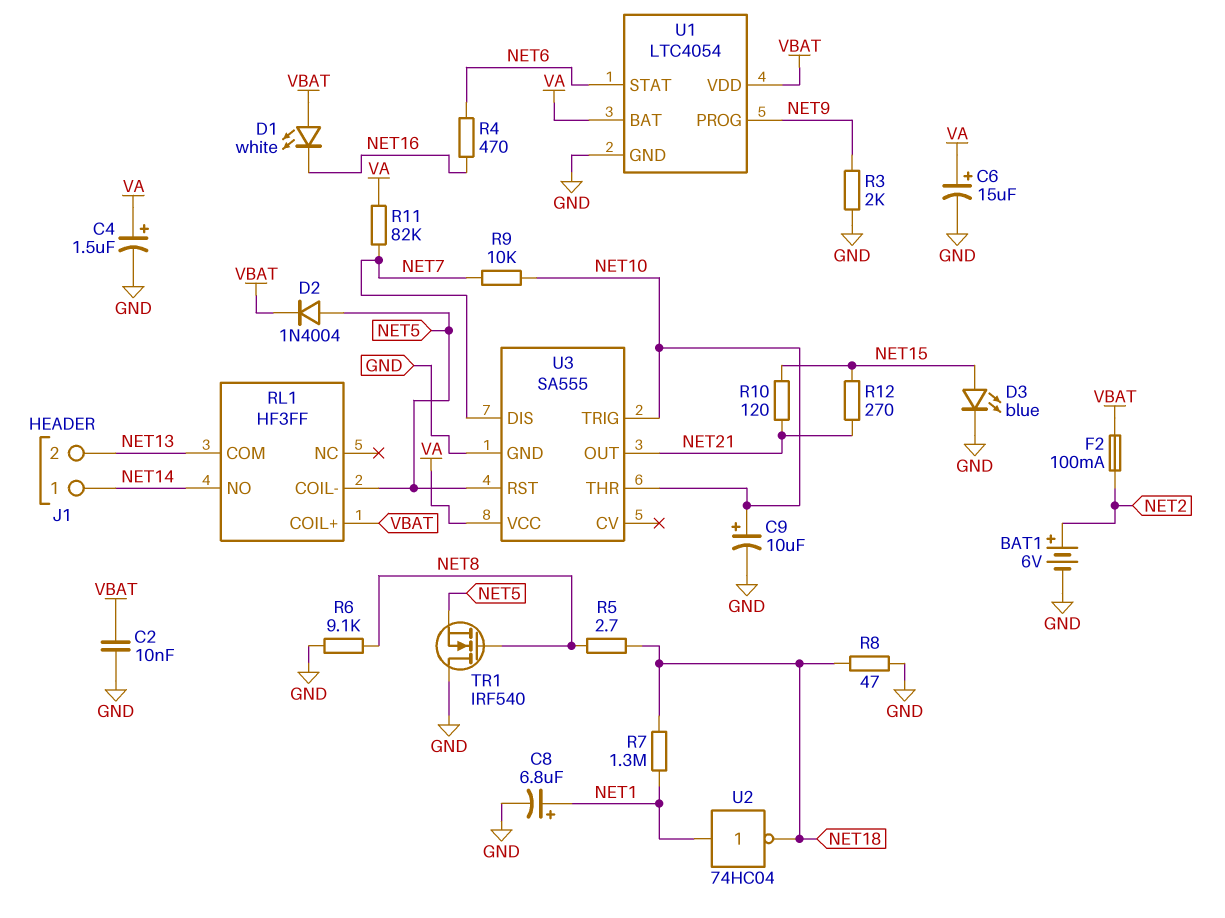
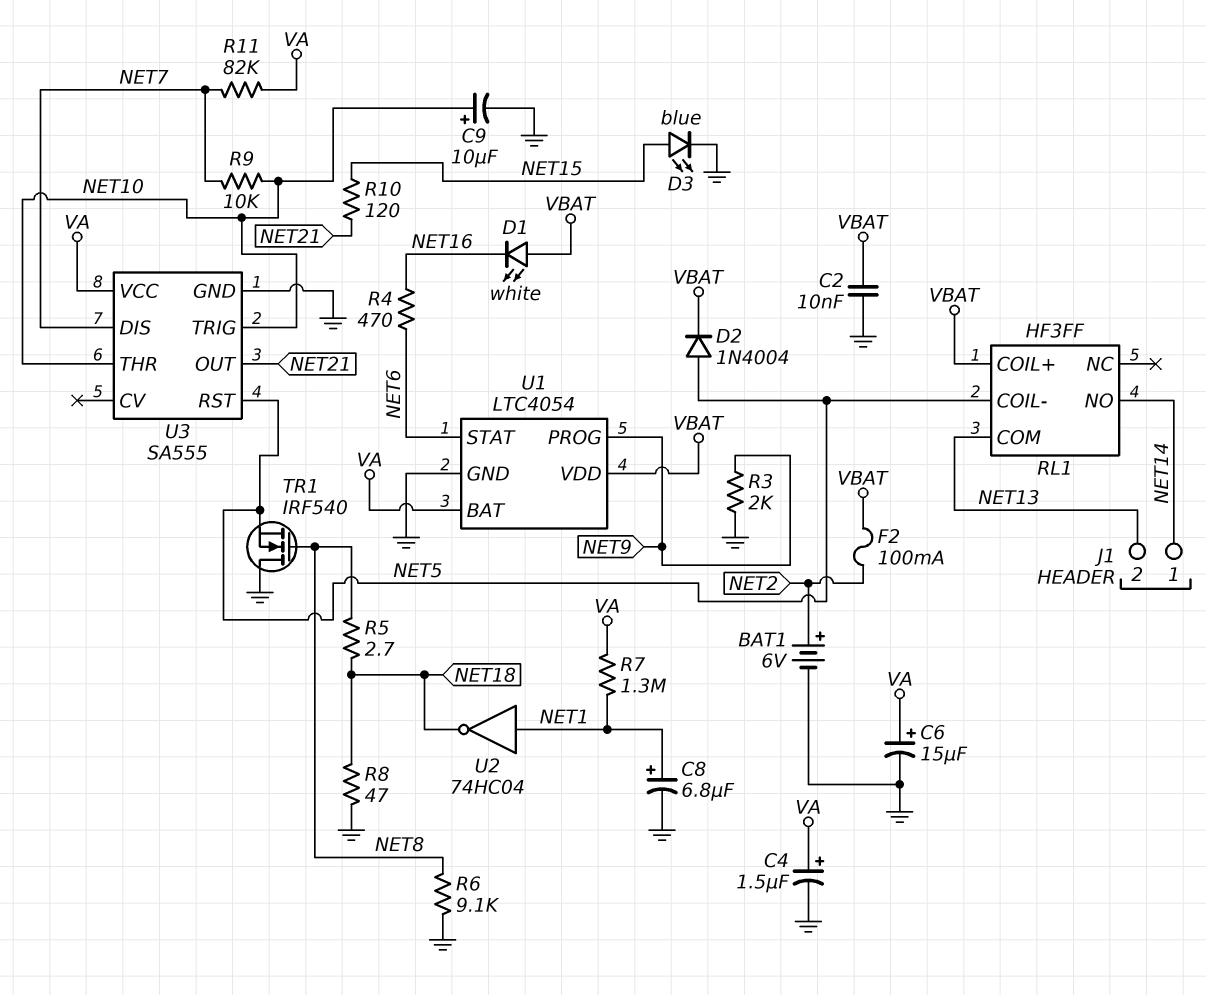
R7: 1.3M (NET1, NET18) -> 1.3M (NET1, VA)
R12: 270 (NET15, NET21) -> none

